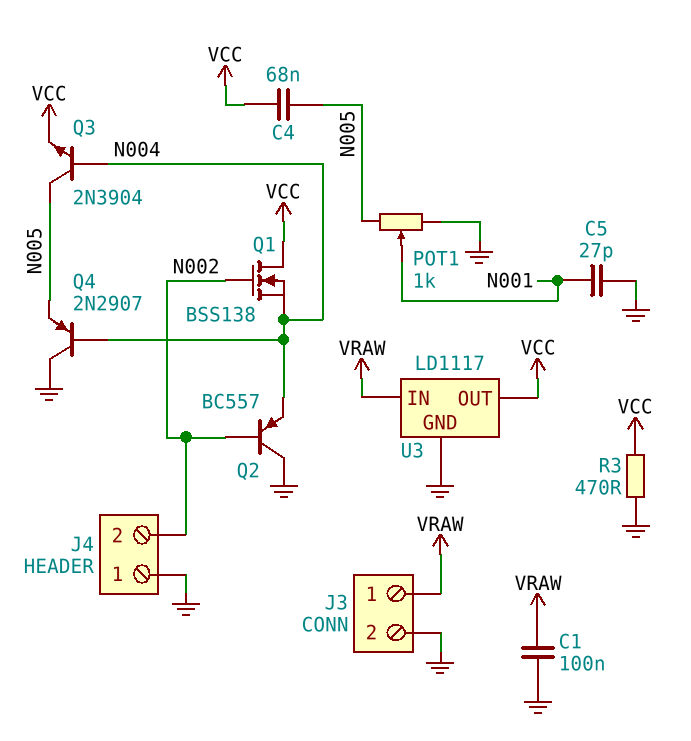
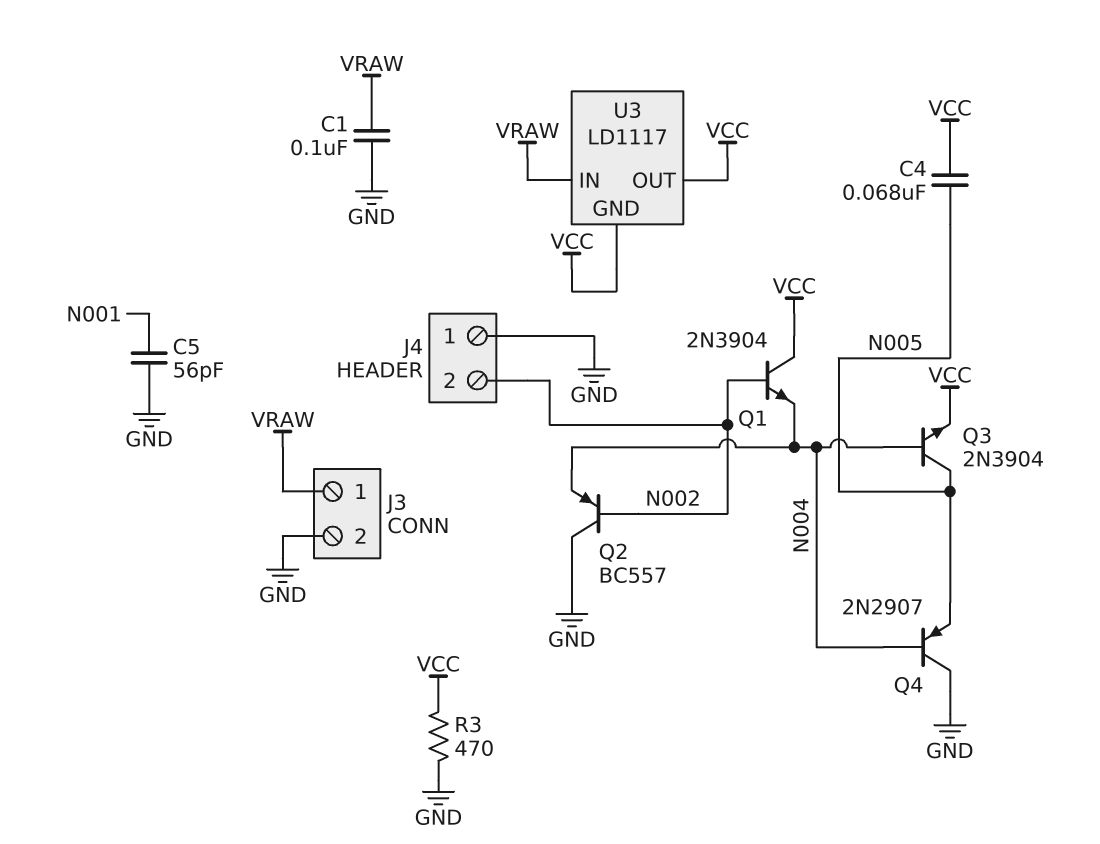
C5: 27pF (GND, N001) -> 56pF (GND, N001)
POT1: 1k (GND, N005, wiper N001) -> none
Q1: NMOS BSS138 (G N002, D VCC, S N004) -> NPN 2N3904 (B N002, C VCC, E N004)
U3 pin GND: GND -> VCC

